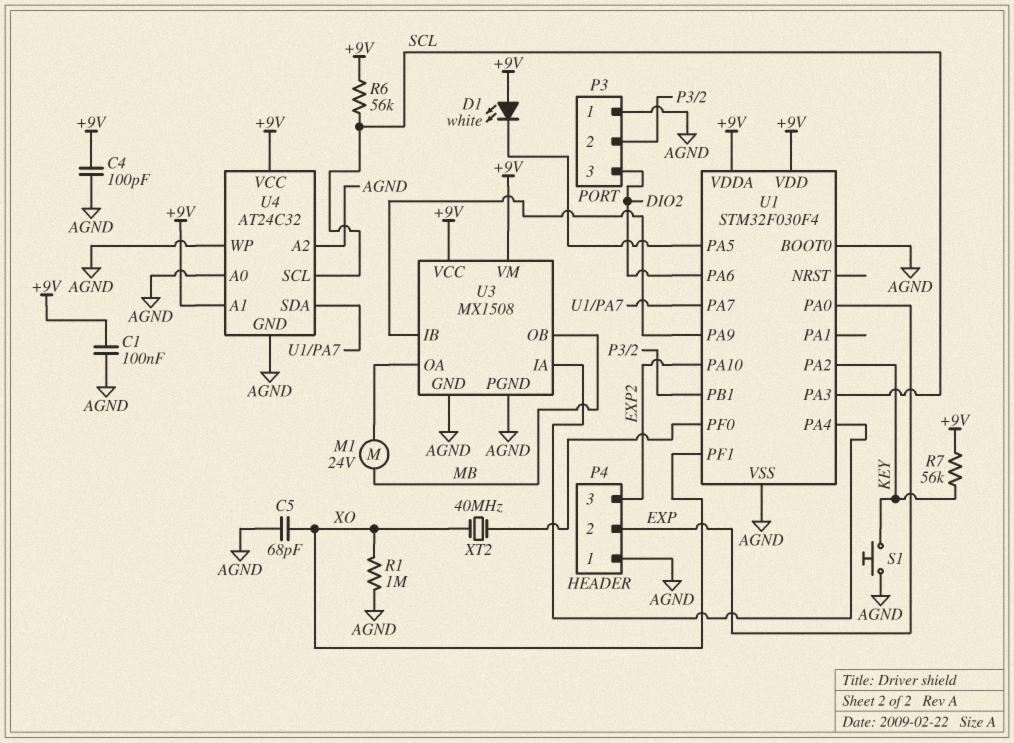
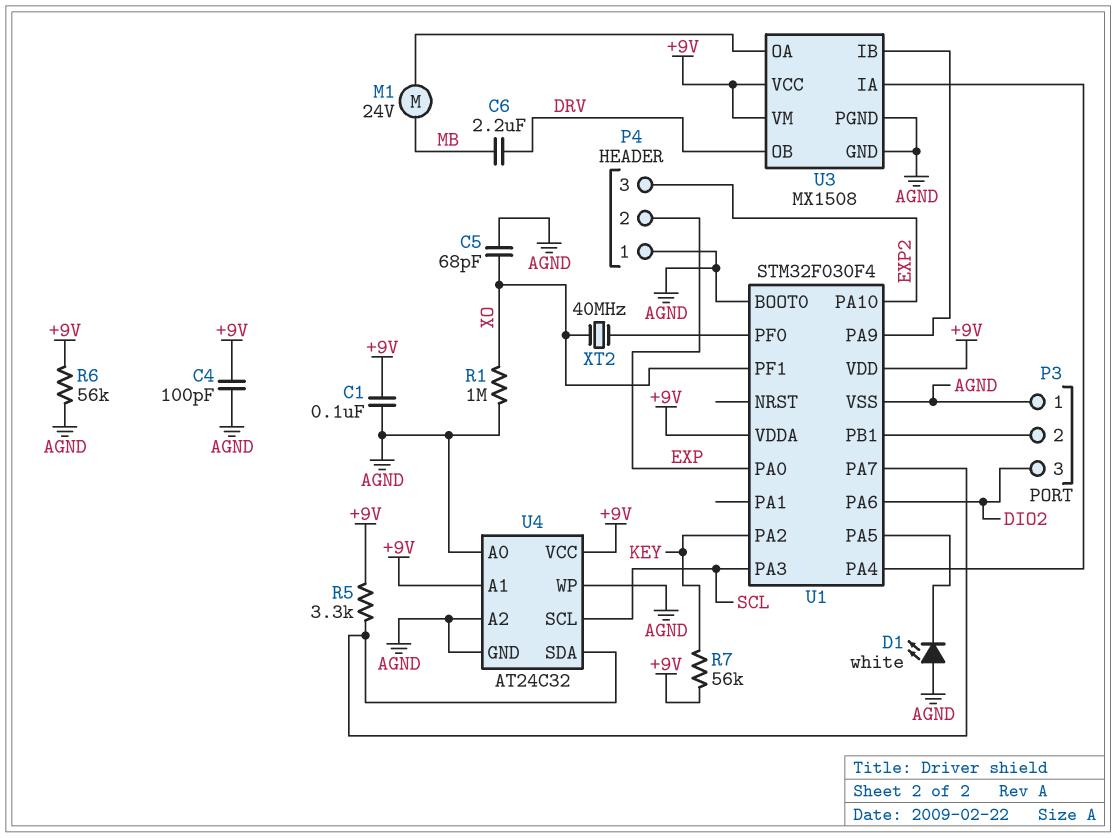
C6: none -> 2.2uF (DRV, MB)
D1: LED white (A +9V, K U1/PA5) -> LED white (A AGND, K U1/PA5)
R5: none -> 3.3k (+9V, U1/PA7)
R6: 56k (+9V, SCL) -> 56k (+9V, AGND)
S1: button (AGND, KEY) -> none
U3 pin OB: MB -> DRV

